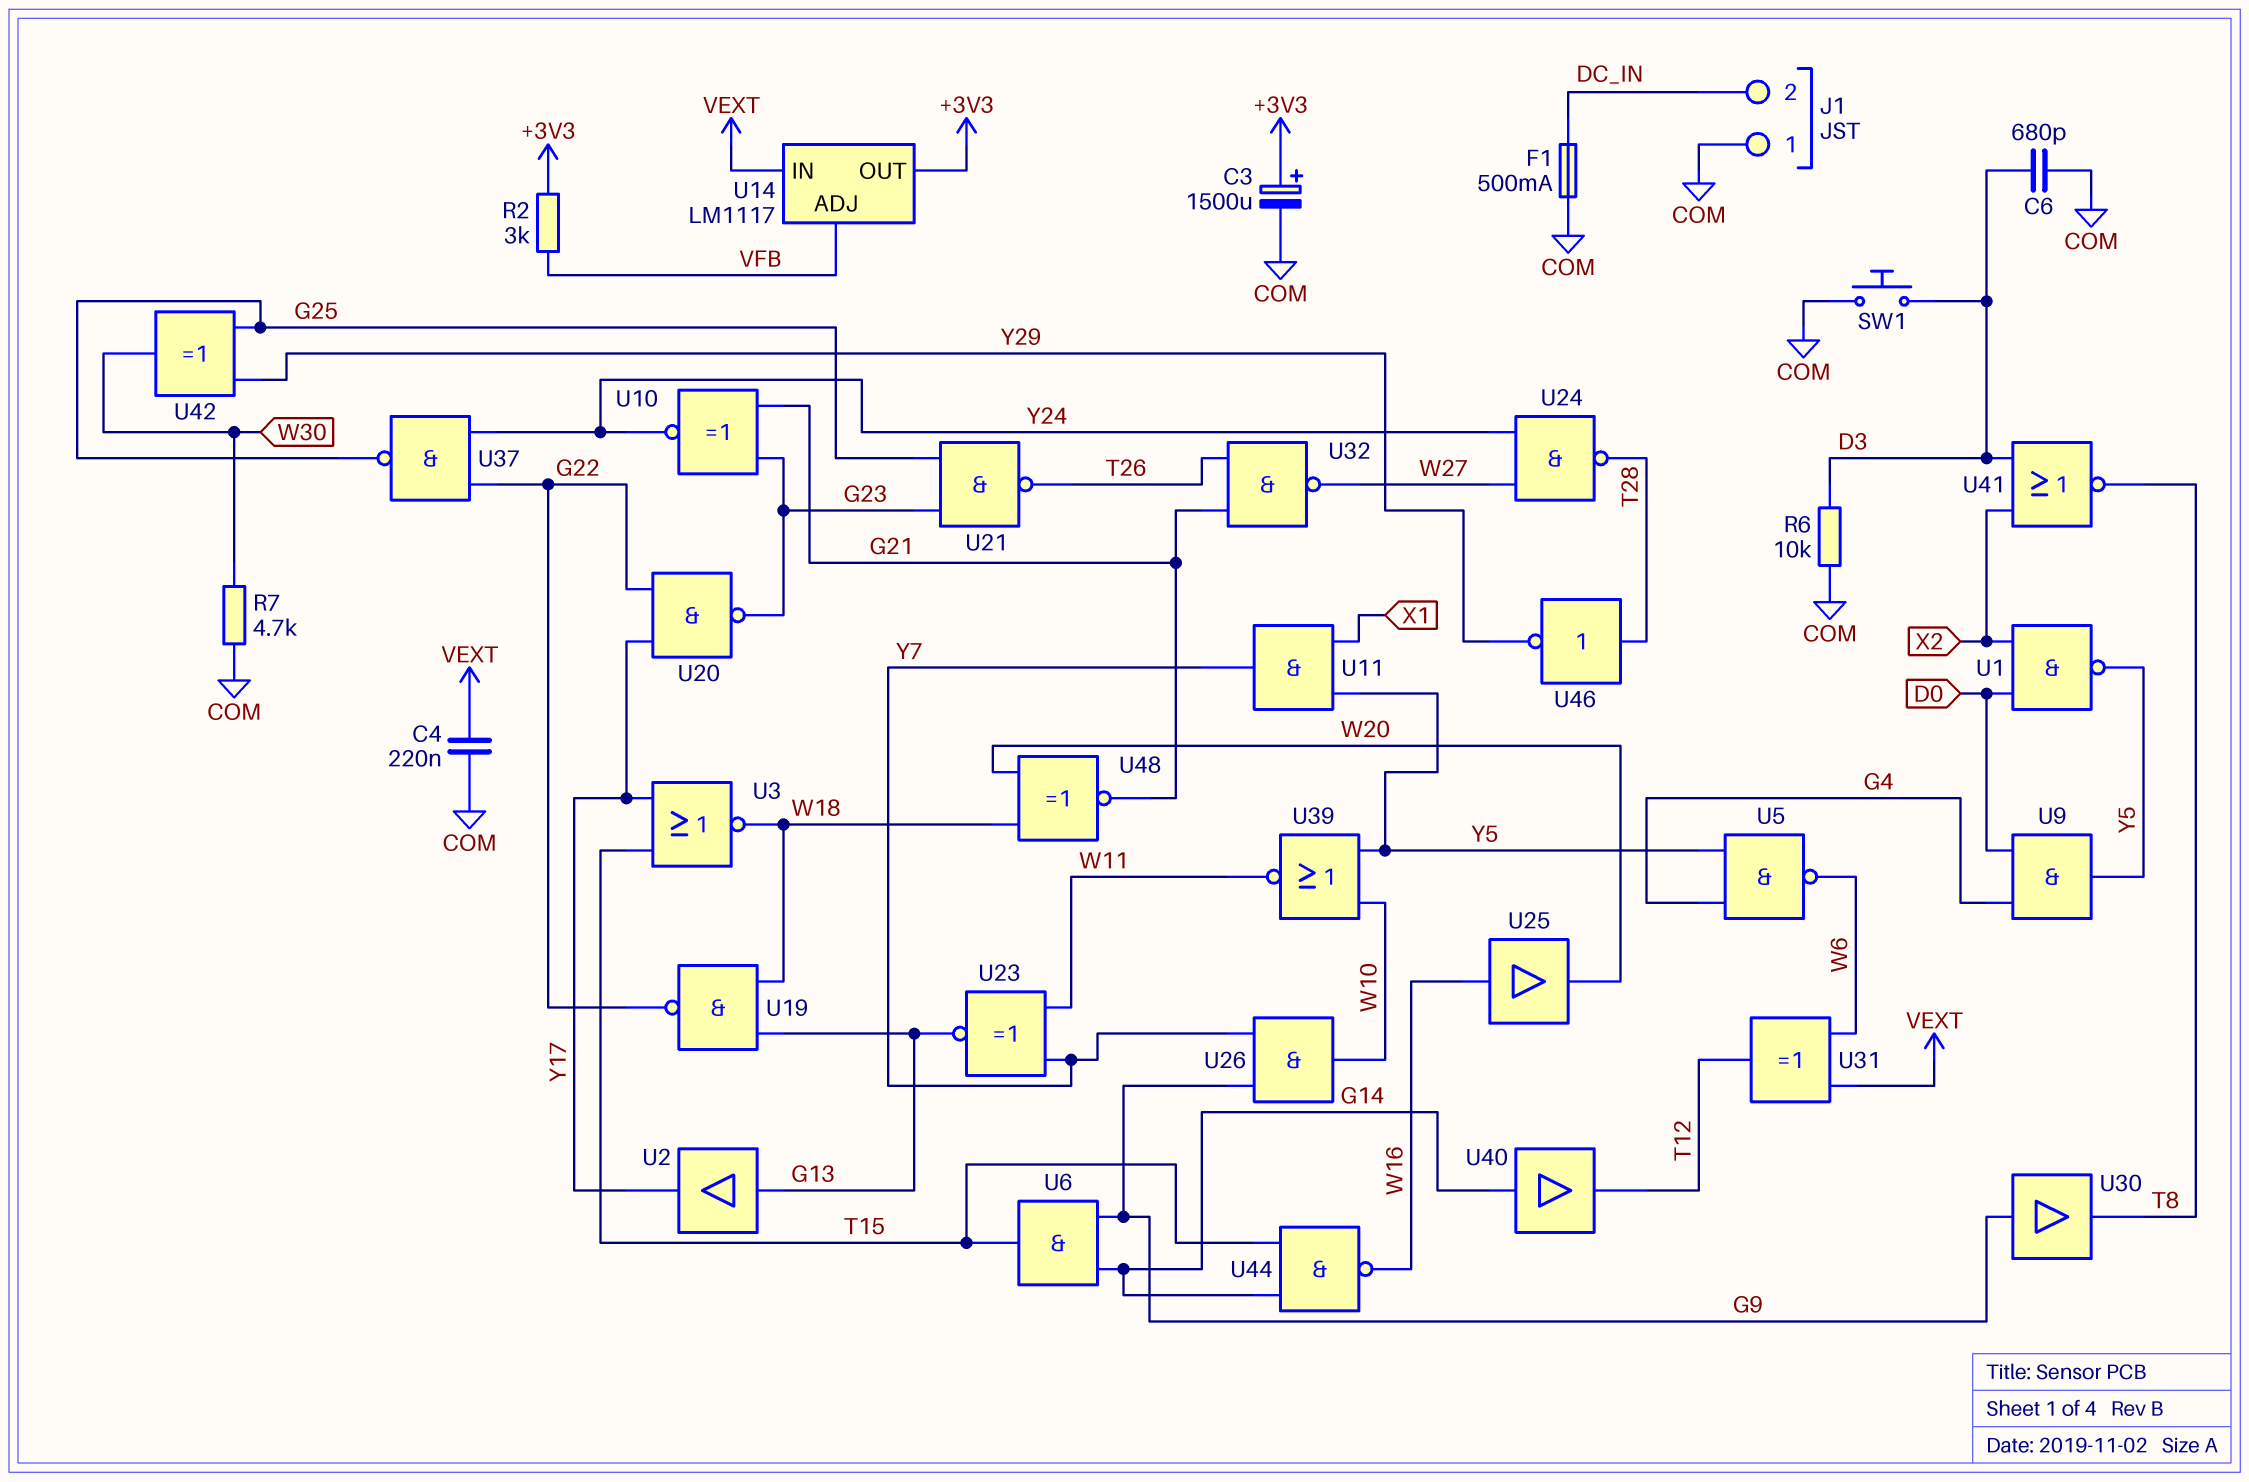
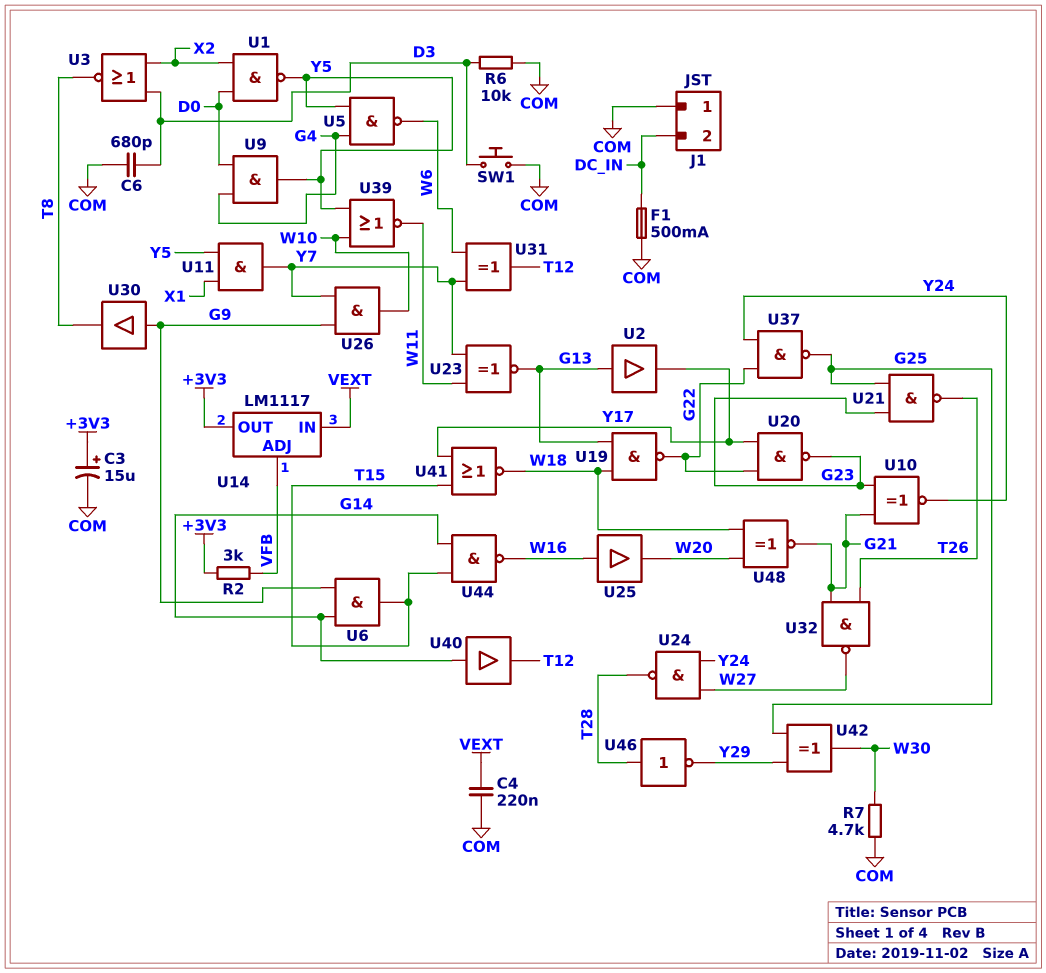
C3: 1500uF (plus +3V3, minus COM) -> 15uF (plus +3V3, minus COM)
U3: NOR (in T15, in Y17, out W18) -> NOR (in D3, in X2, out T8)
U31: XOR (in VEXT, in W6, out T12) -> XOR (in W6, in Y7, out T12)
U41: NOR (in D3, in X2, out T8) -> NOR (in T15, in Y17, out W18)

